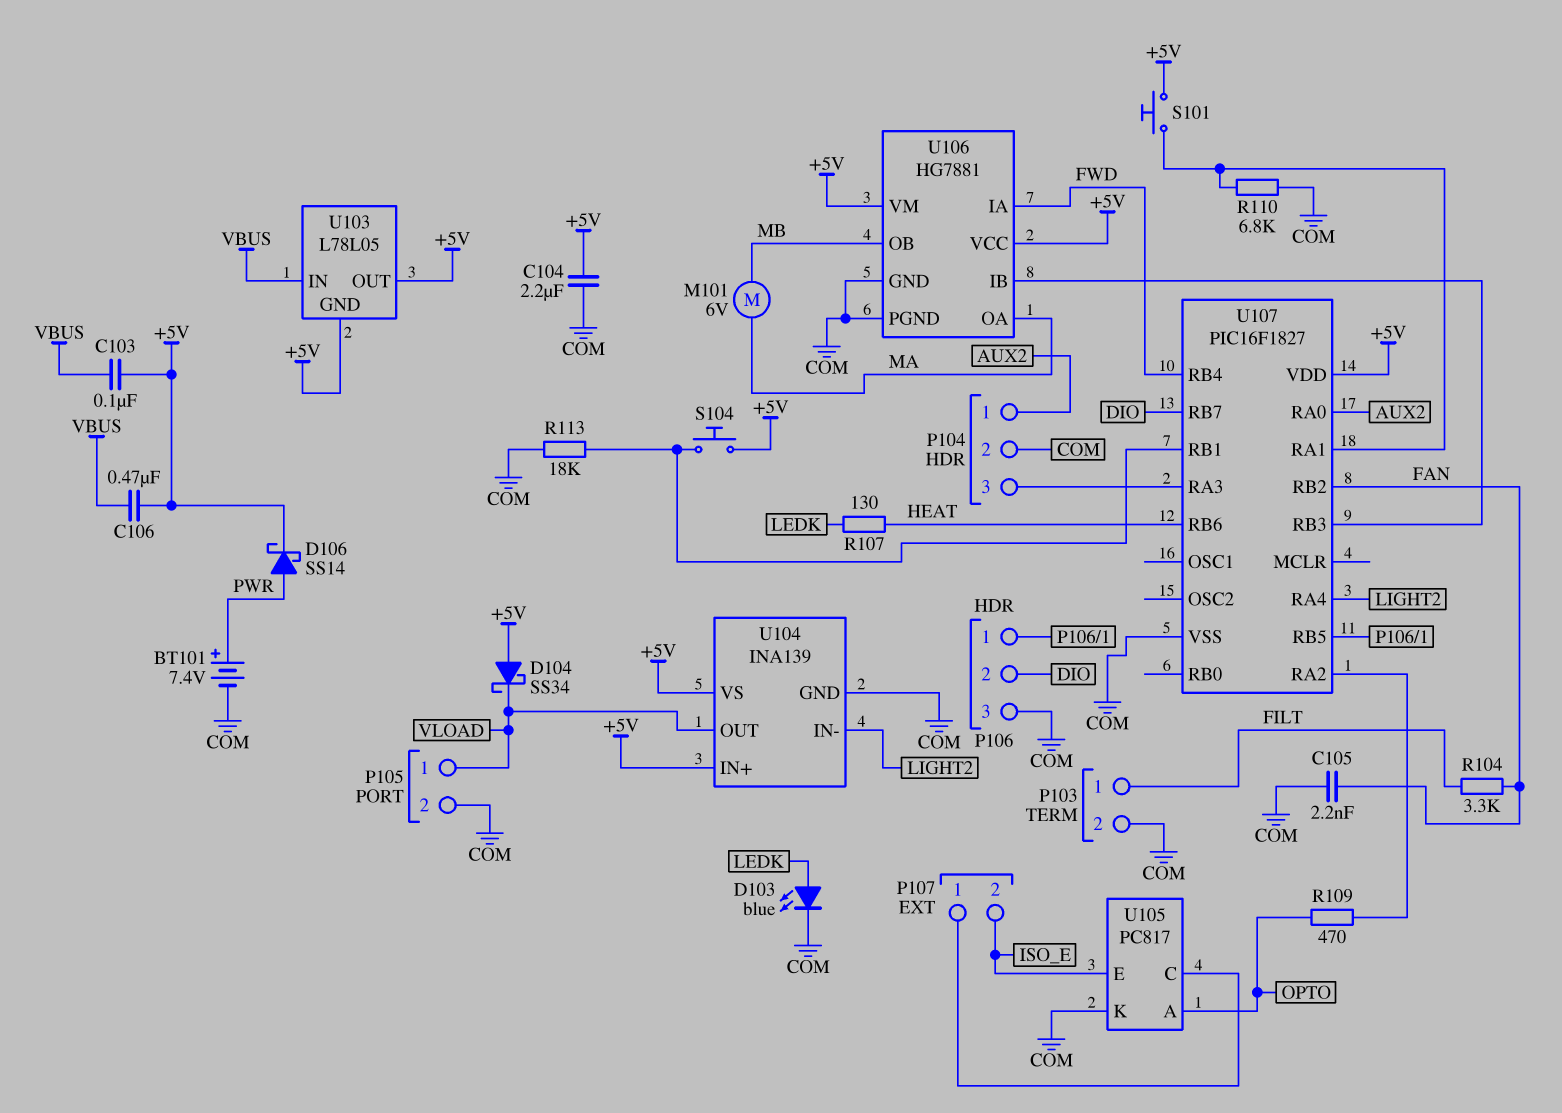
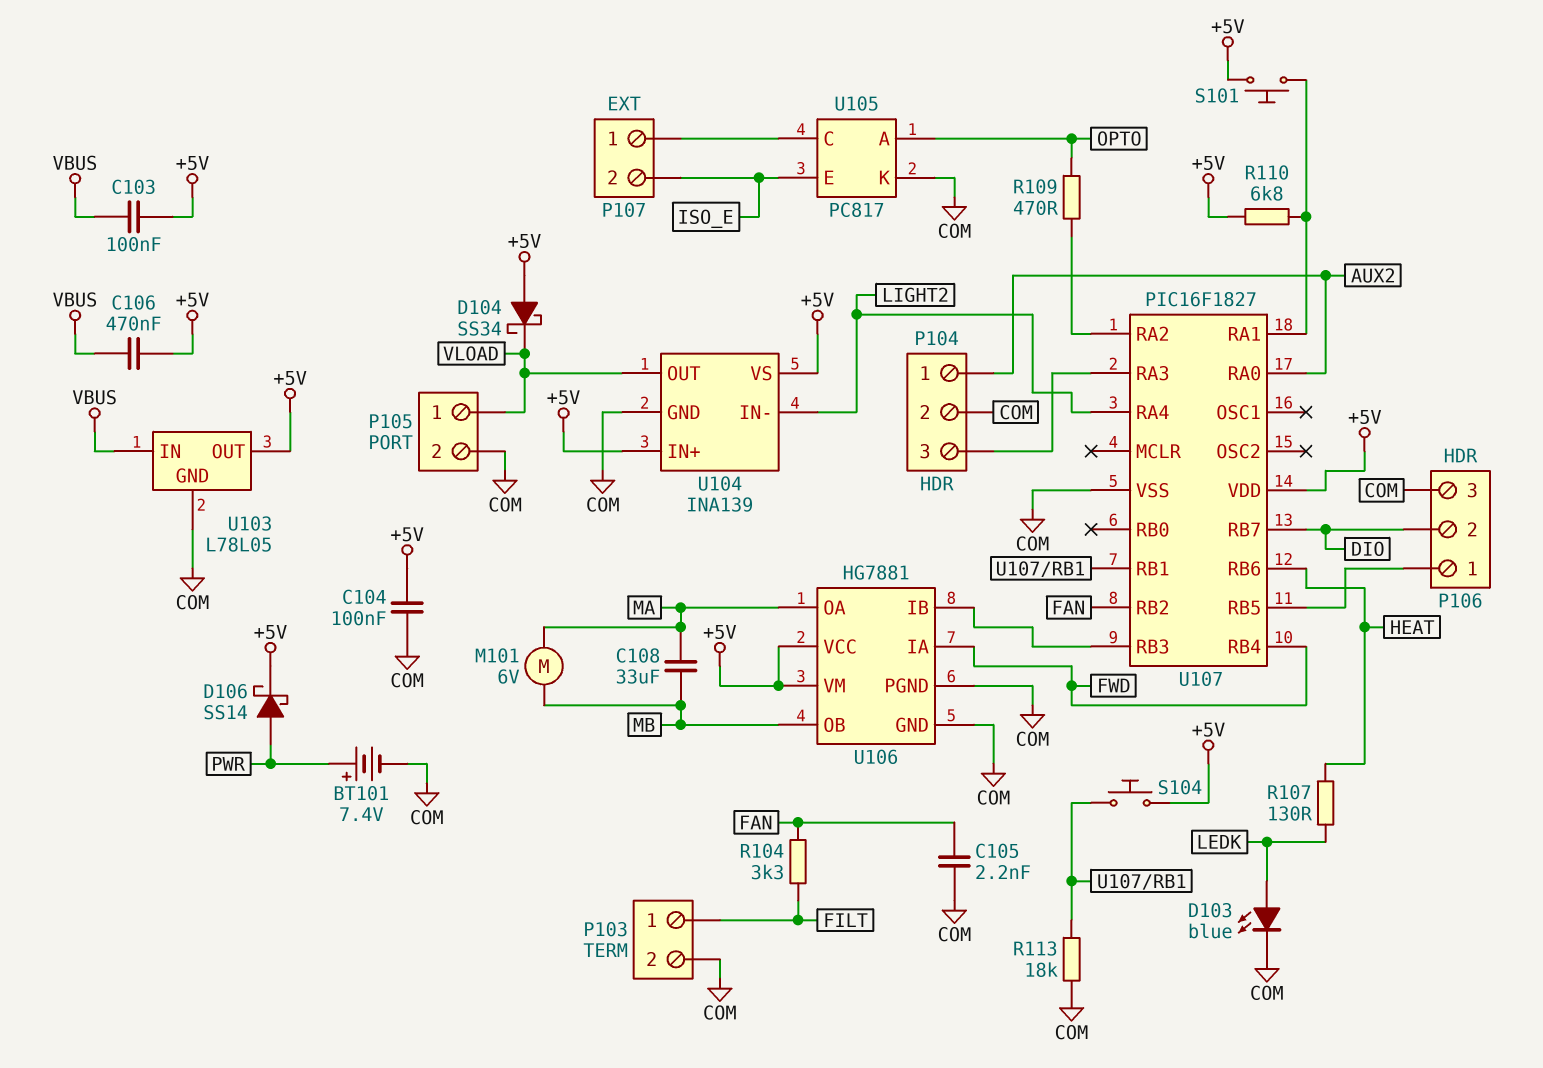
C104: 2.2uF (+5V, COM) -> 100nF (+5V, COM)
C108: none -> 33uF (MA, MB)
R110: 6.8k (COM, U107/RA1) -> 6.8k (+5V, U107/RA1)
U103 pin GND: +5V -> COM

